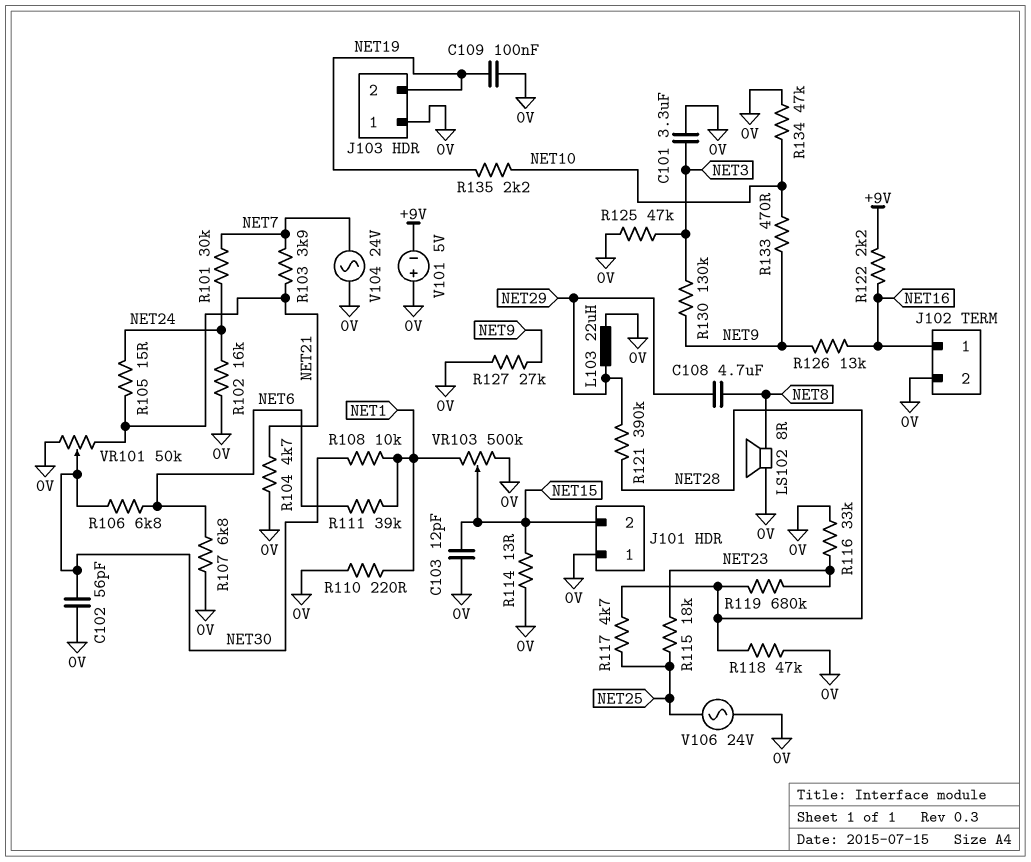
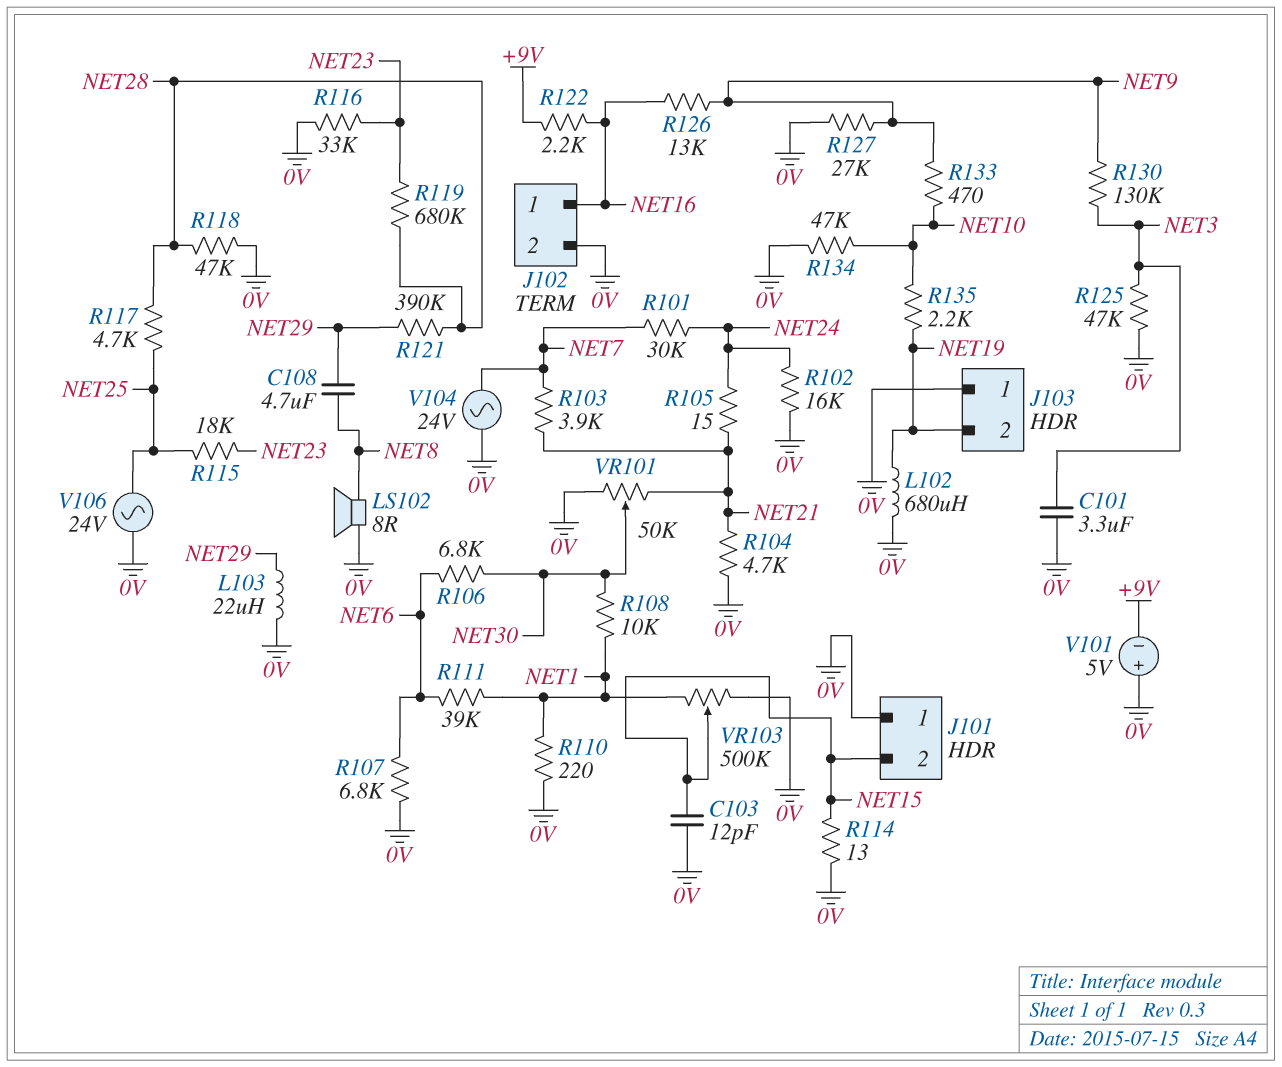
C102: 56pF (0V, NET30) -> none
C109: 100nF (0V, NET19) -> none
L102: none -> 680uH (0V, NET19)

